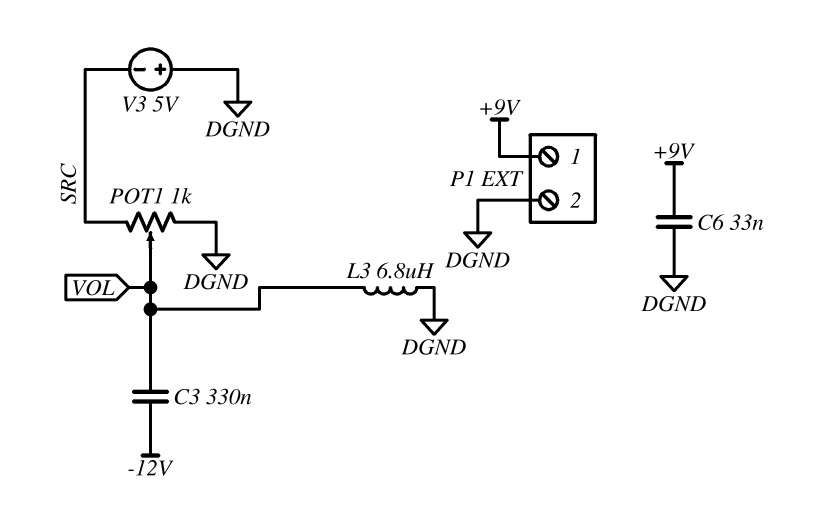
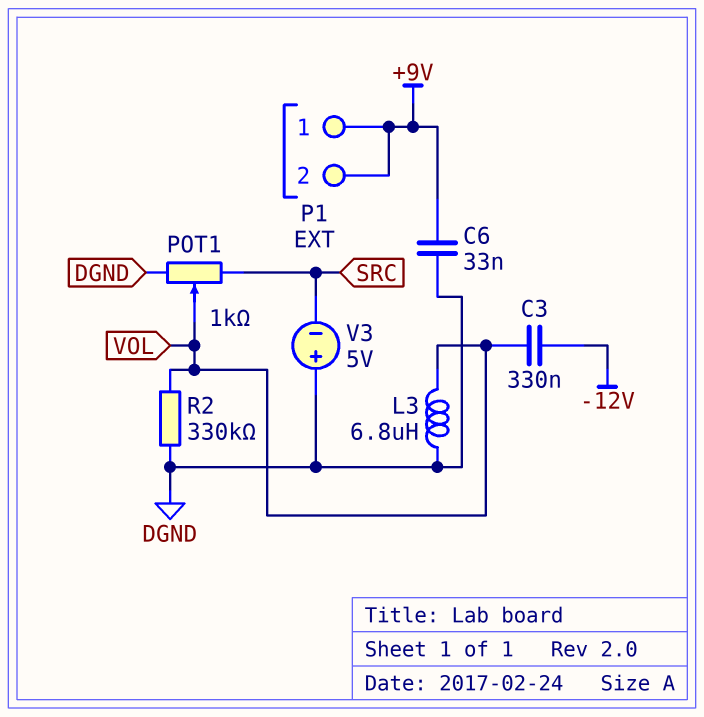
P1 pin 2: DGND -> +9V
R2: none -> 330k (DGND, VOL)

